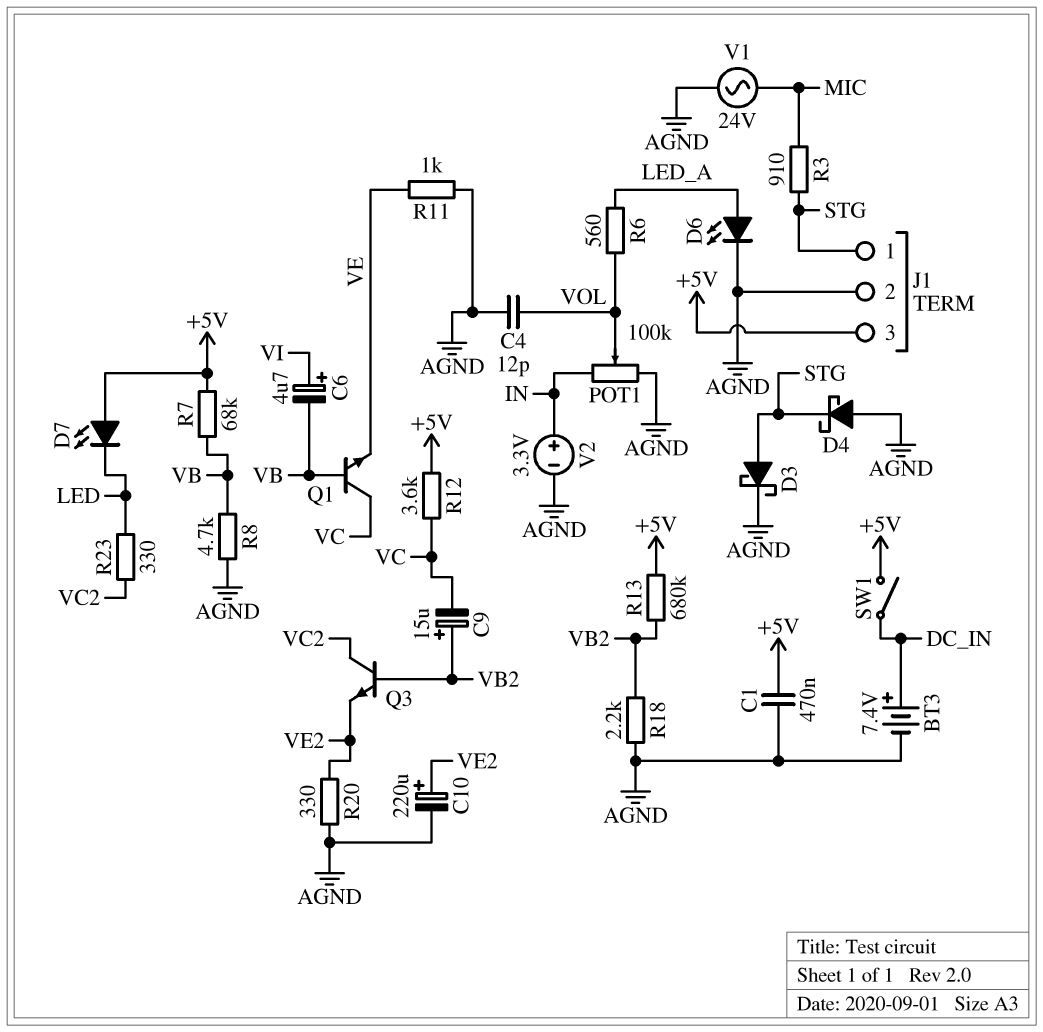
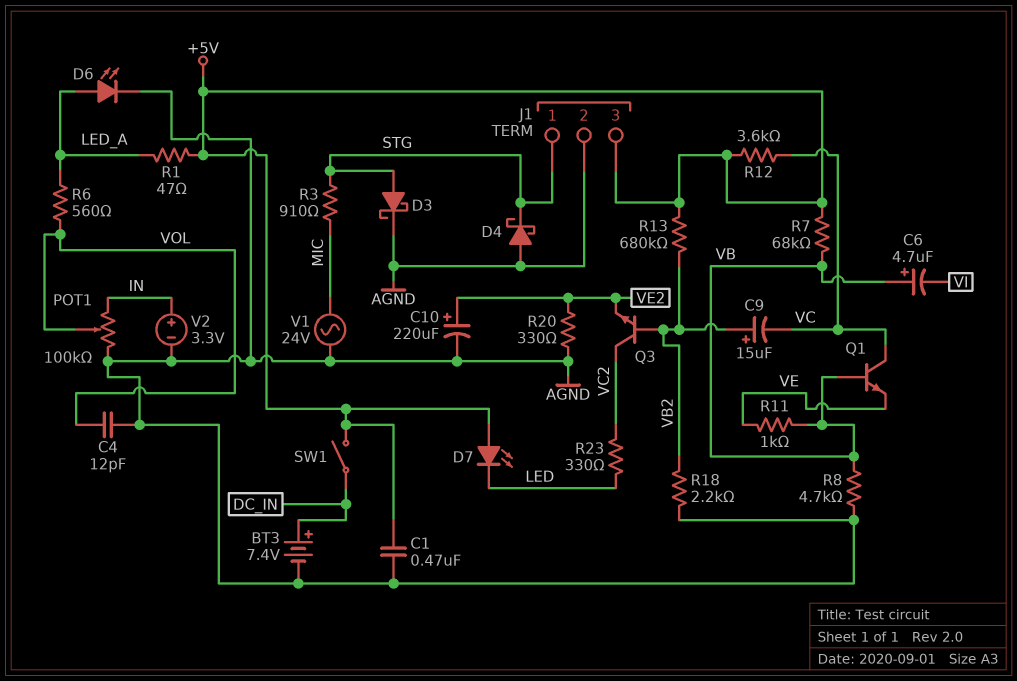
C6: 4.7uF (plus VI, minus VB) -> 4.7uF (plus VB, minus VI)
R1: none -> 47 (+5V, LED_A)
R11: 1k (AGND, VE) -> 1k (VB, VE)

